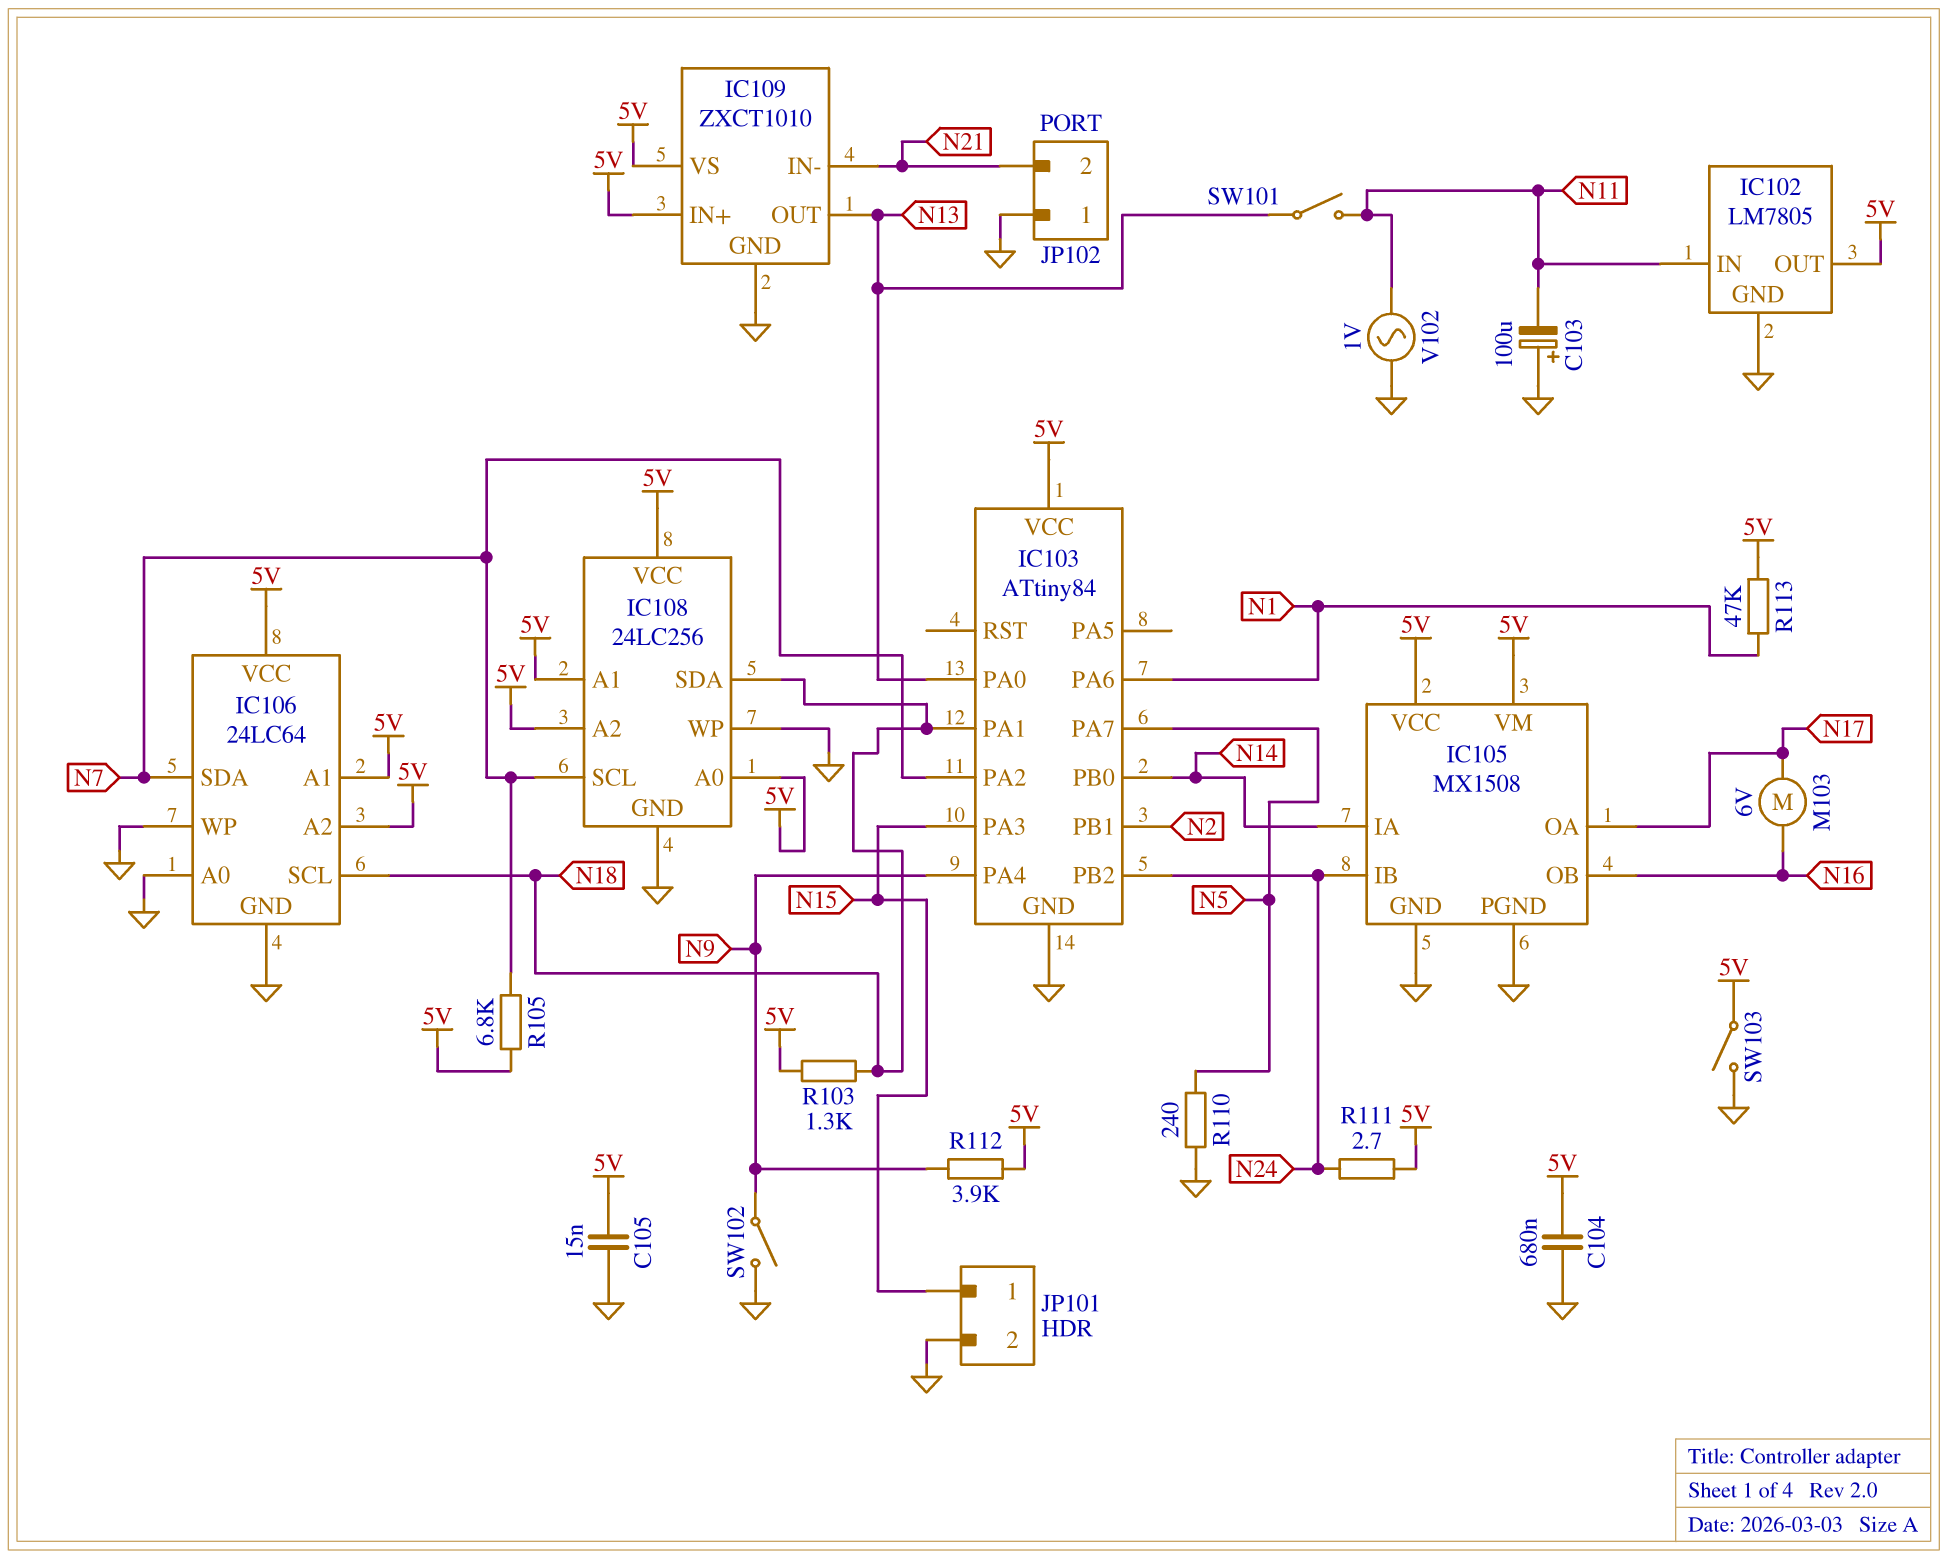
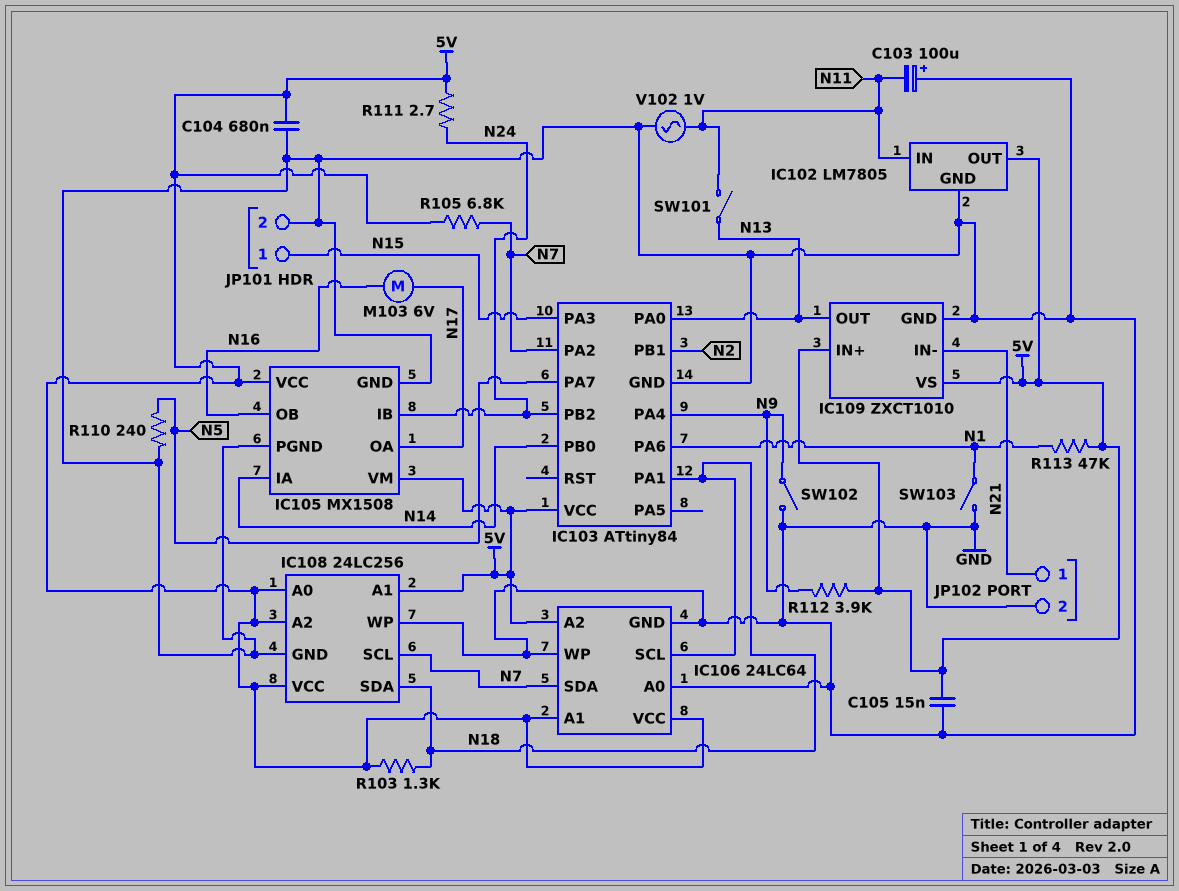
JP102 pin 1: GND -> N21
JP102 pin 2: N21 -> GND
SW103: switch (5V, GND) -> switch (GND, N1)

